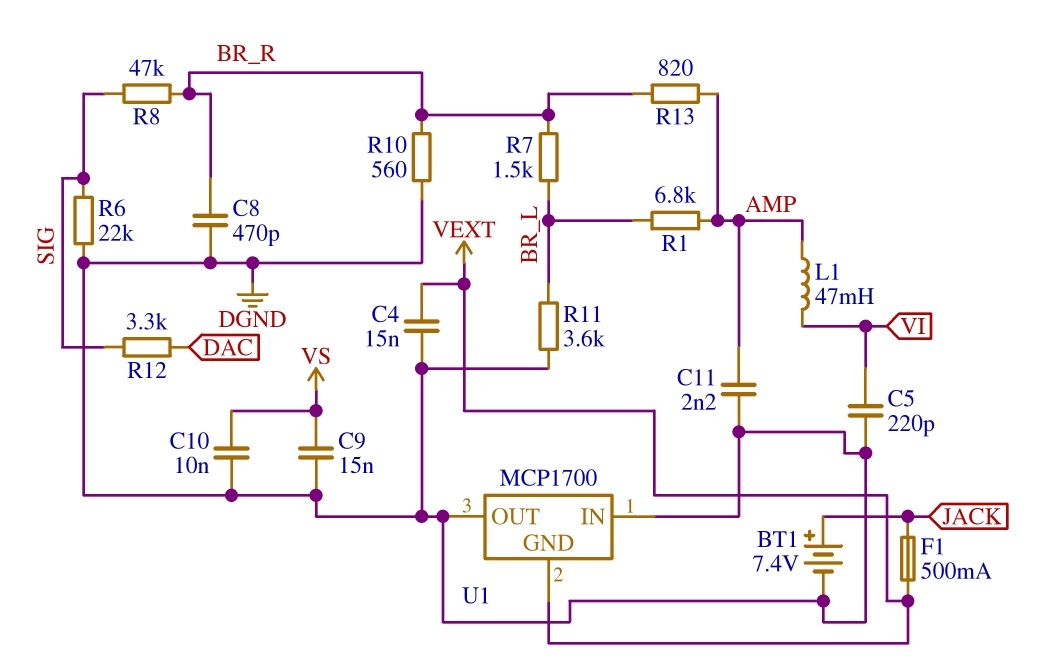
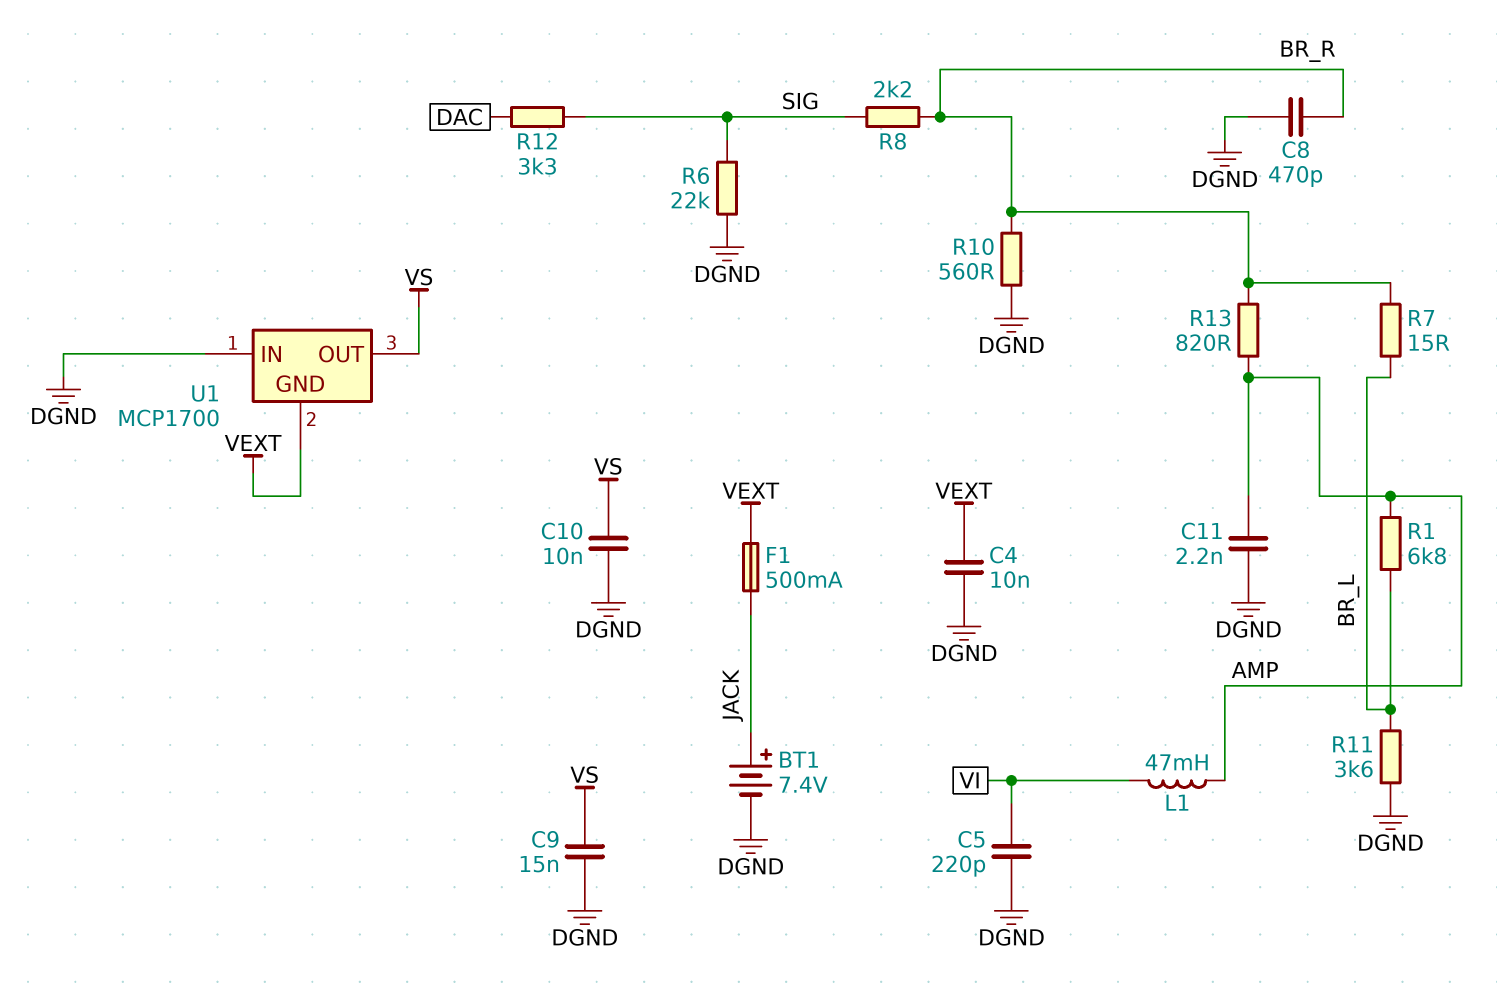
C4: 15nF (DGND, VEXT) -> 10nF (DGND, VEXT)
R7: 1.5k (BR_L, BR_R) -> 15 (BR_L, BR_R)
R8: 47k (BR_R, SIG) -> 2.2k (BR_R, SIG)
U1 pin OUT: DGND -> VS

